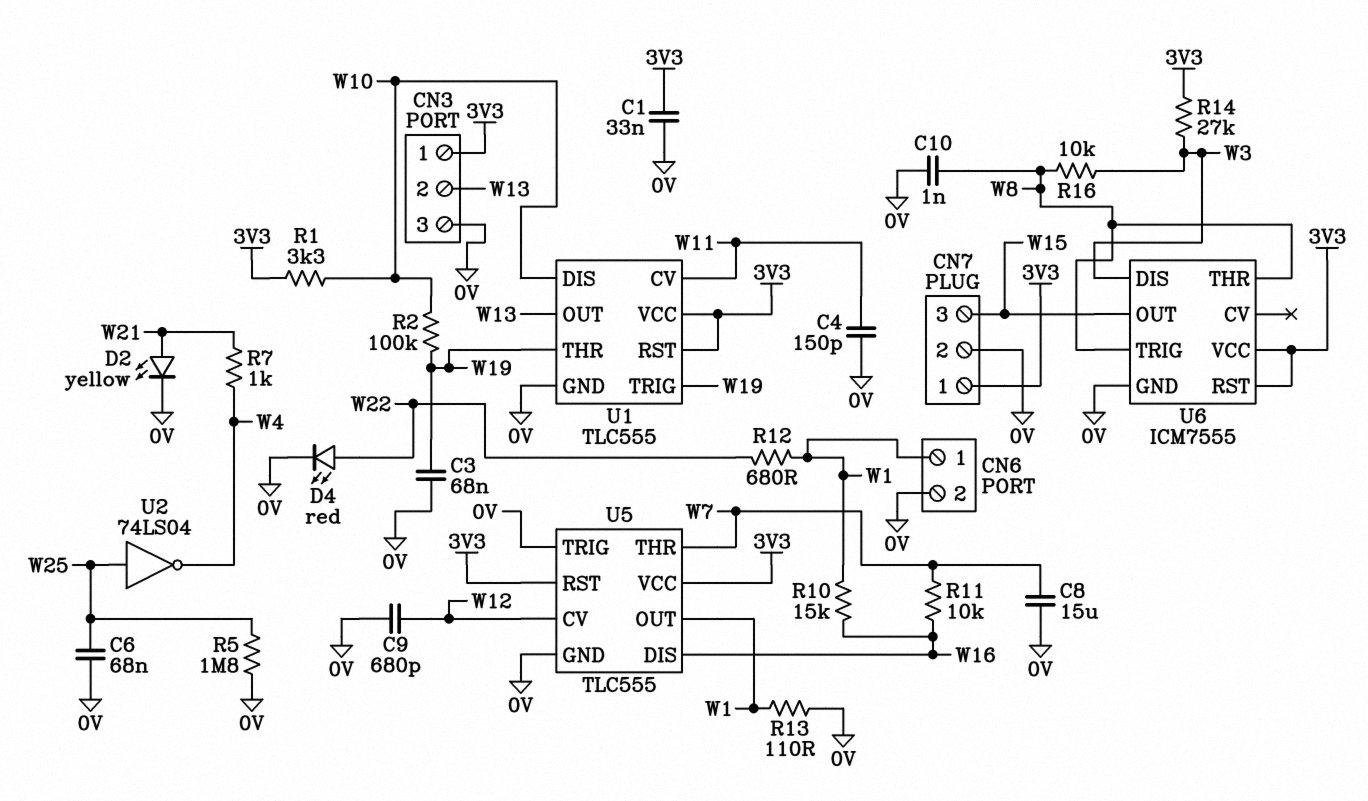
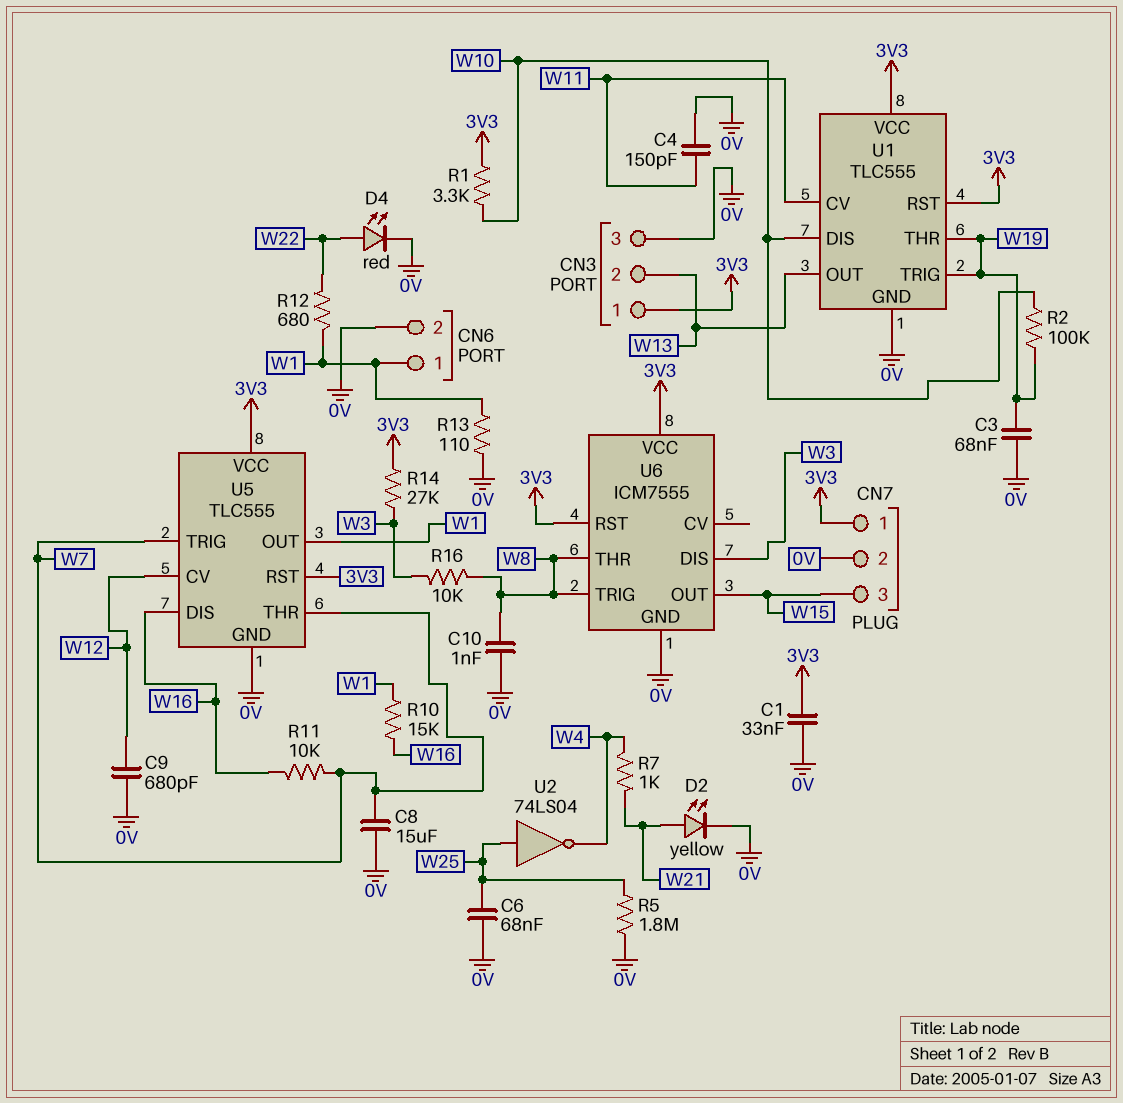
U5 pin TRIG: 0V -> W7

